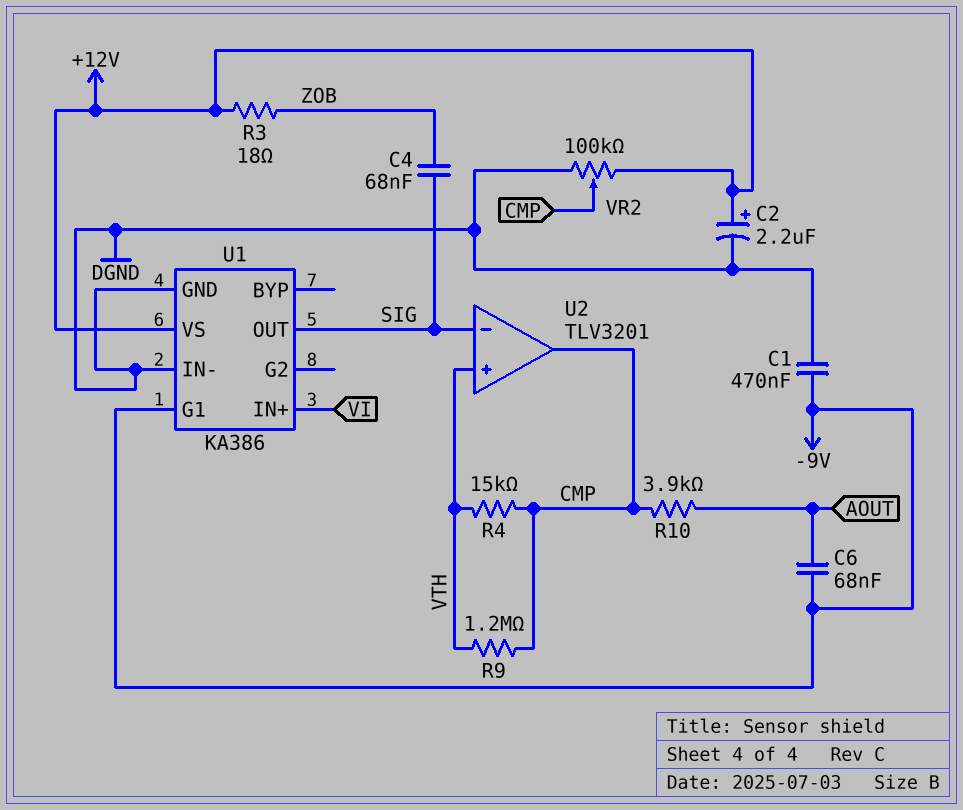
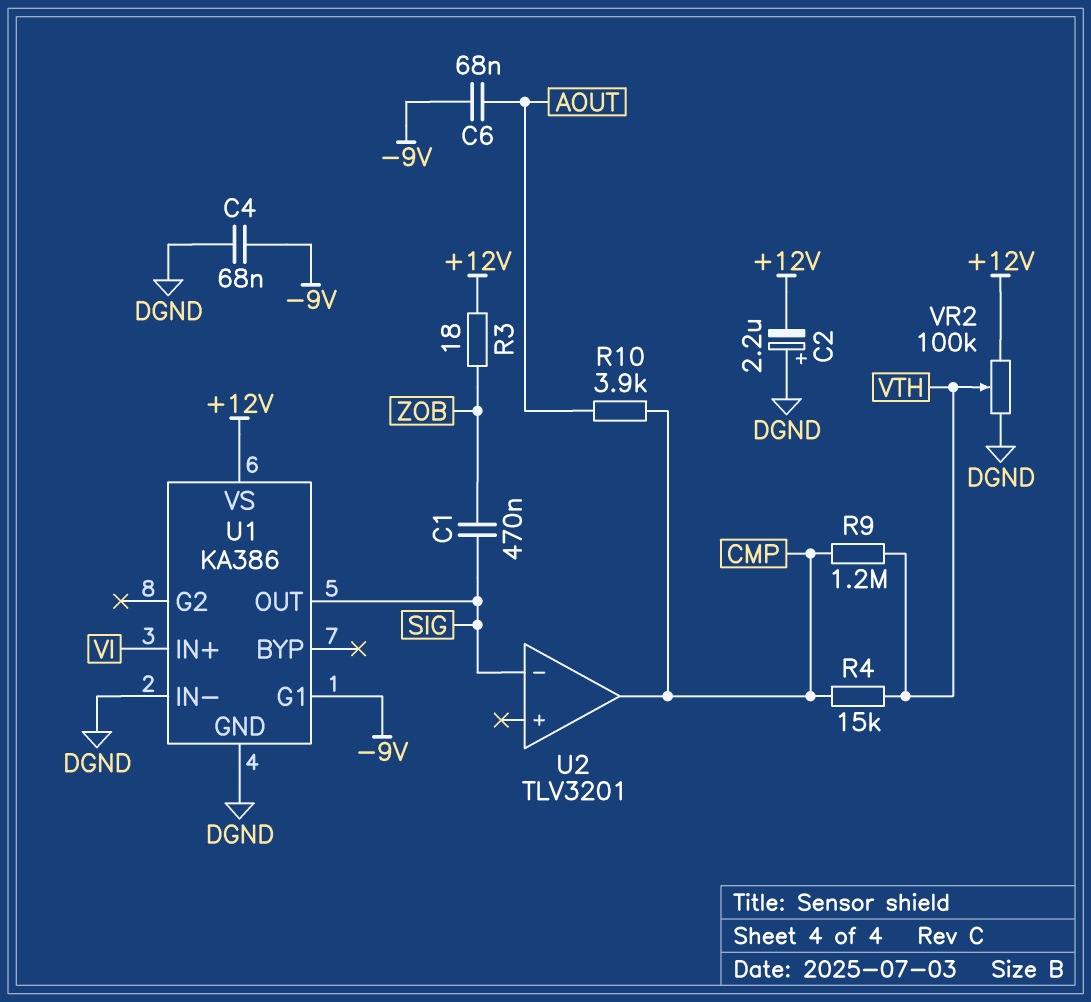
C1: 470nF (-9V, DGND) -> 470nF (SIG, ZOB)
C2: 2.2uF (plus +12V, minus DGND) -> 2.2uF (plus DGND, minus +12V)
C4: 68nF (SIG, ZOB) -> 68nF (-9V, DGND)
U2 pin in+: VTH -> none
VR2: 100k (+12V, DGND, wiper CMP) -> 100k (+12V, DGND, wiper VTH)

